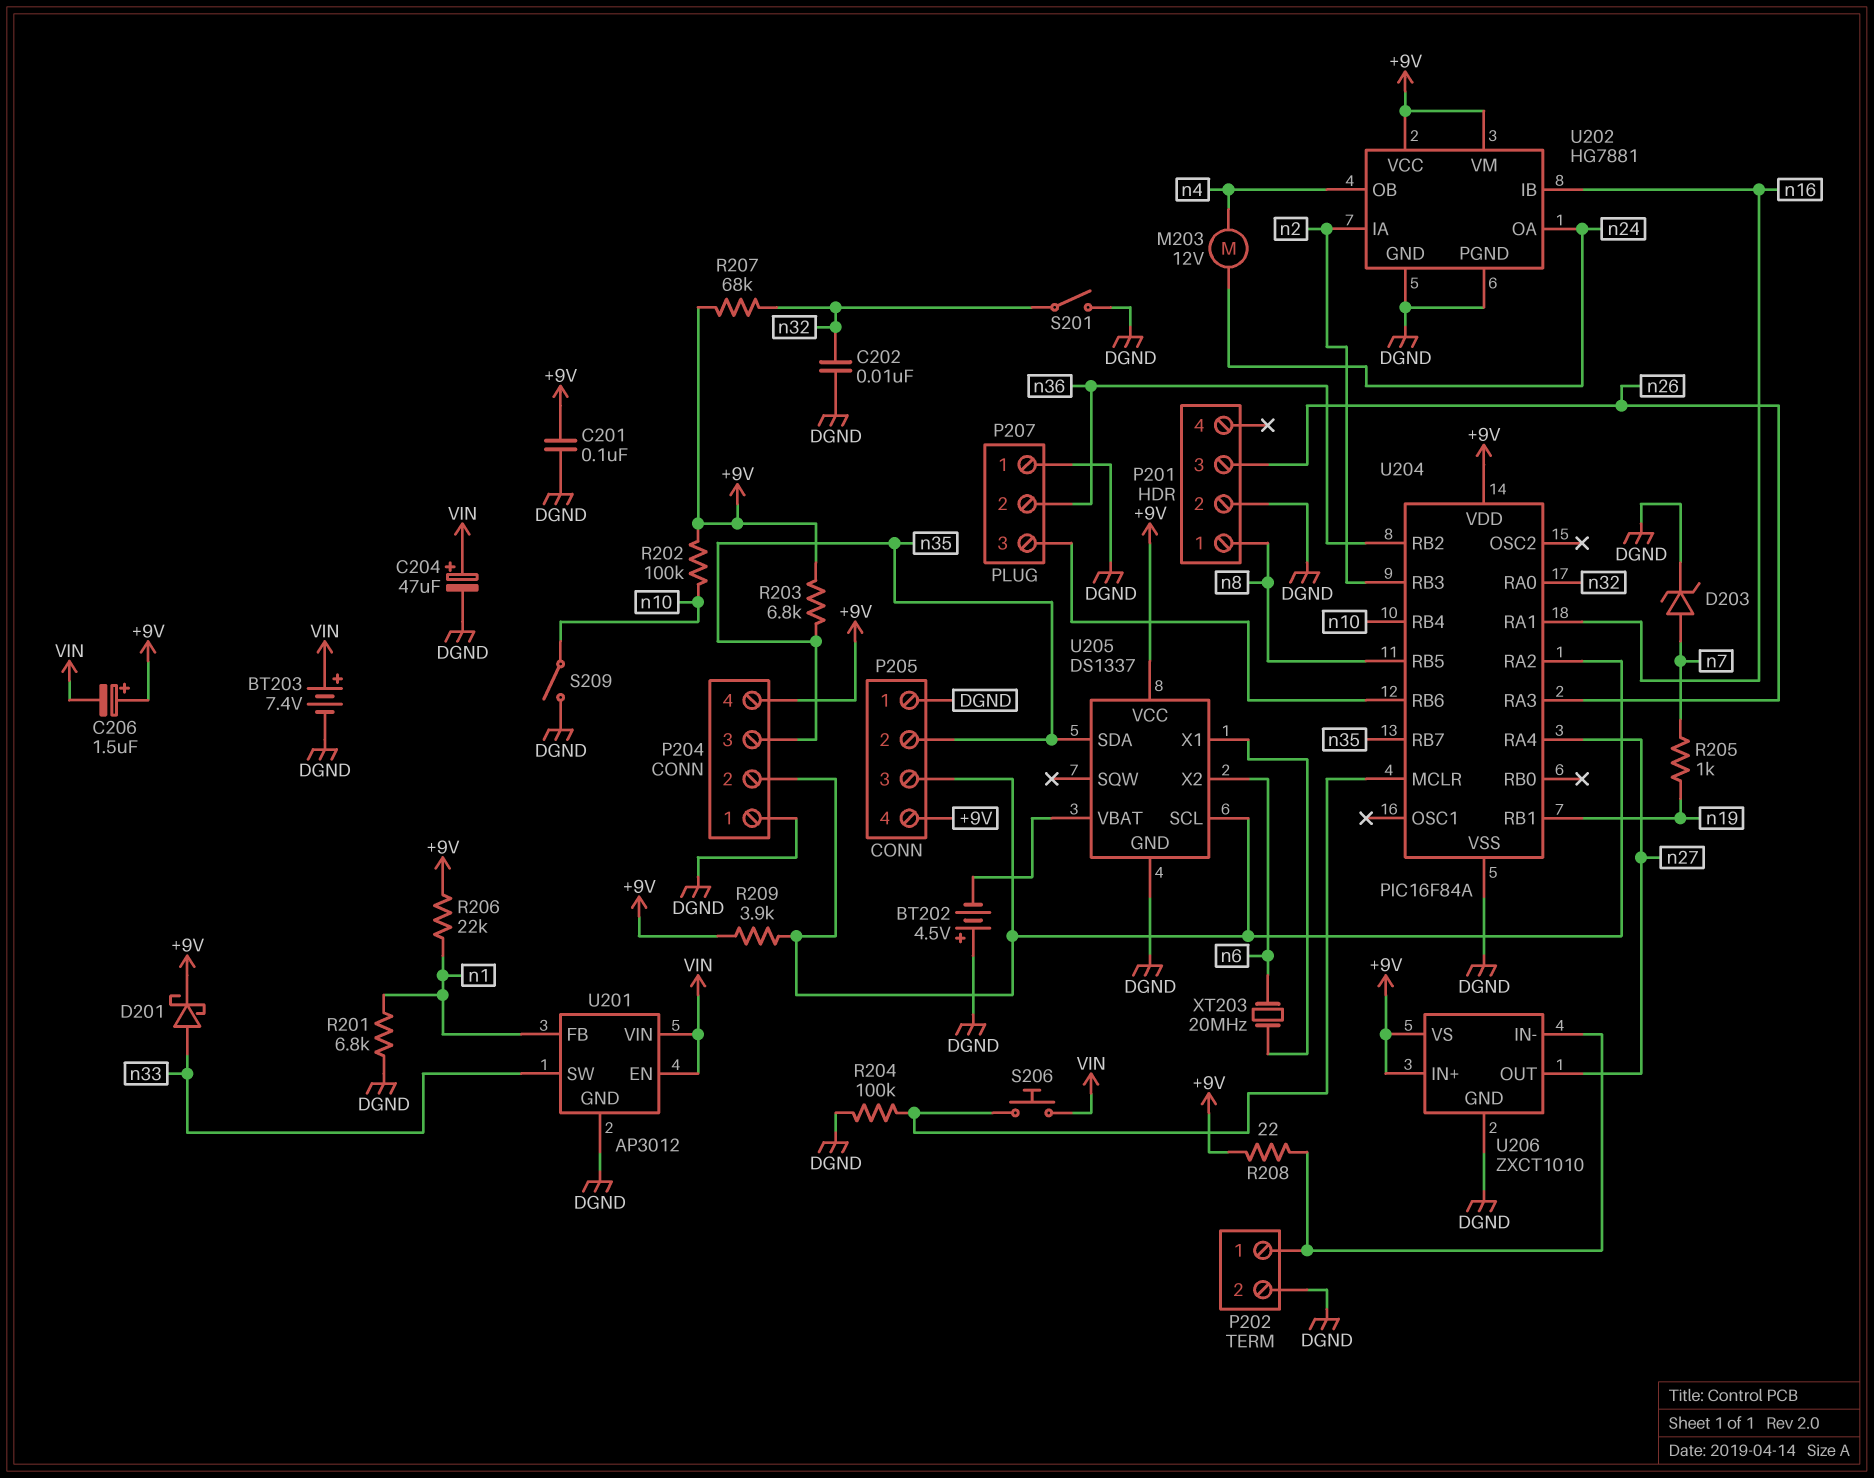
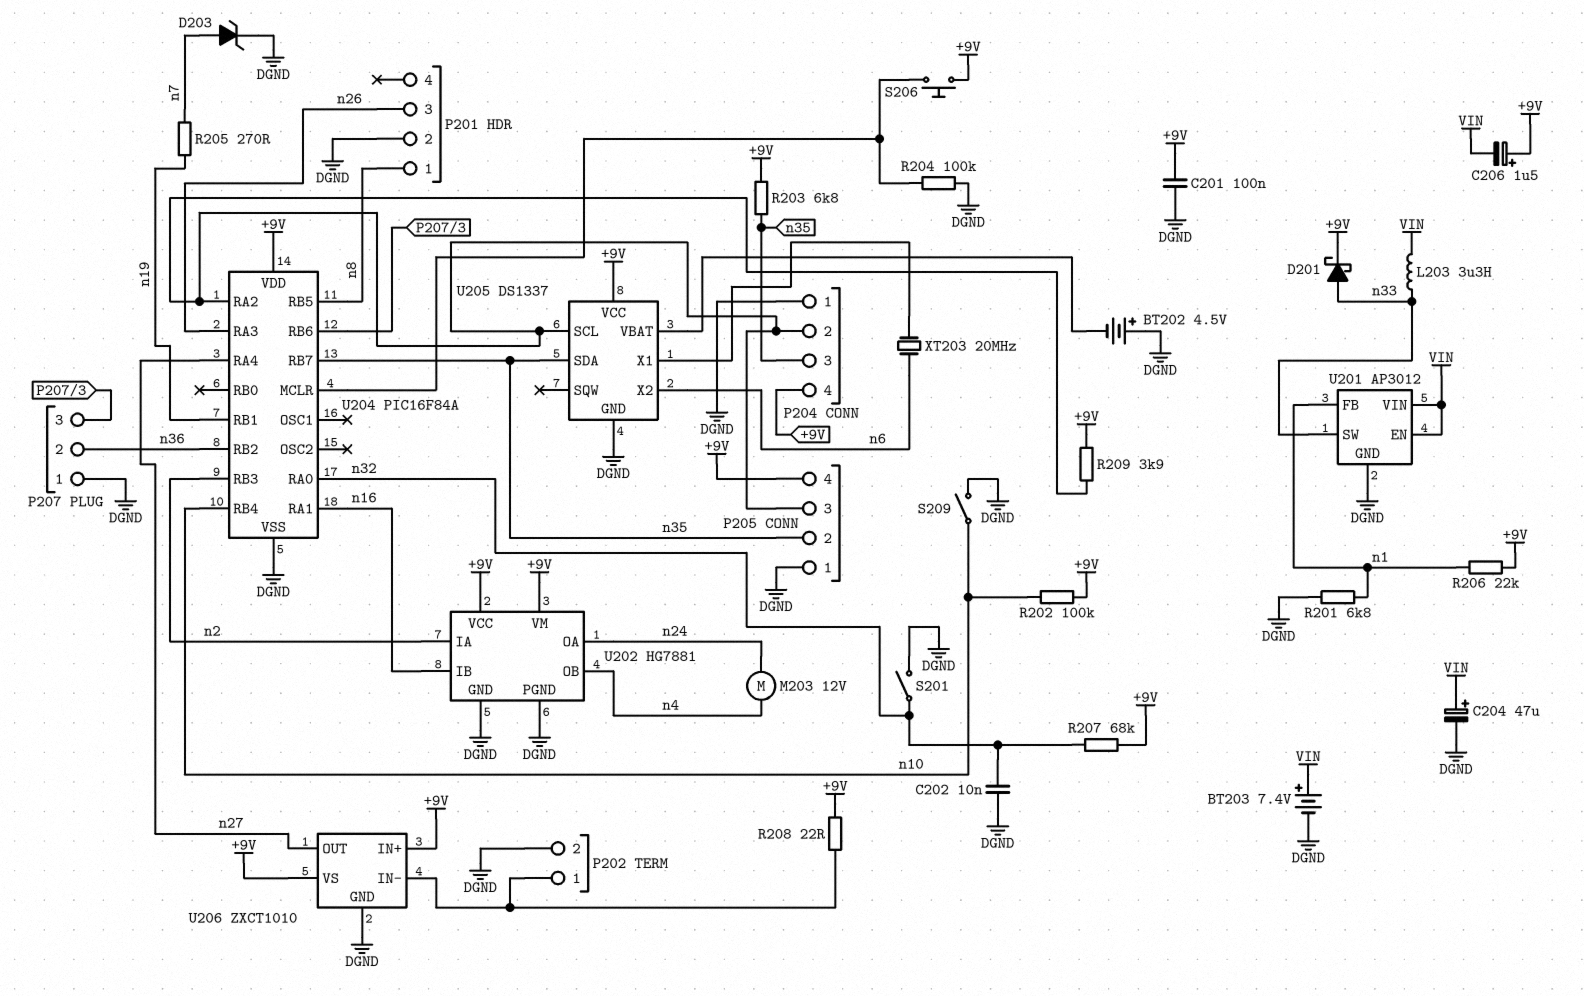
L203: none -> 3.3uH (VIN, n33)
R205: 1k (n7, n19) -> 270 (n7, n19)
S206: button (U204/MCLR, VIN) -> button (+9V, U204/MCLR)

